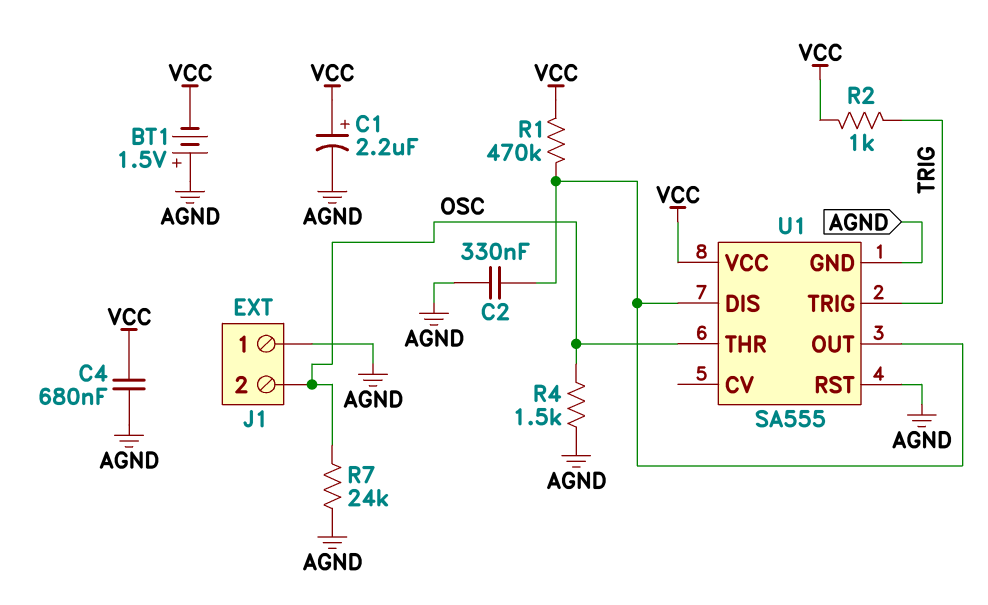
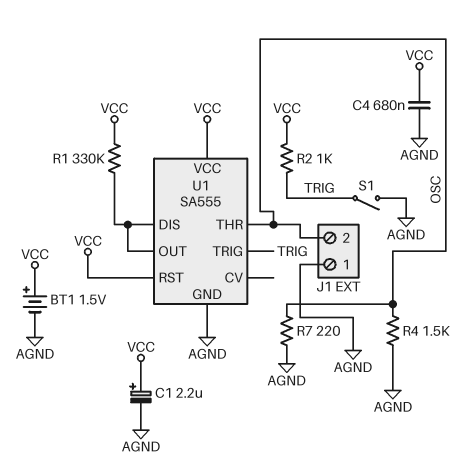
BT1: 1.5V (plus AGND, minus VCC) -> 1.5V (plus VCC, minus AGND)
C2: 330nF (AGND, U1/DIS) -> none
R1: 470k (U1/DIS, VCC) -> 330k (U1/DIS, VCC)
R7: 24k (AGND, OSC) -> 220 (AGND, OSC)
S1: none -> switch (AGND, TRIG)
U1 pin RST: AGND -> VCC

